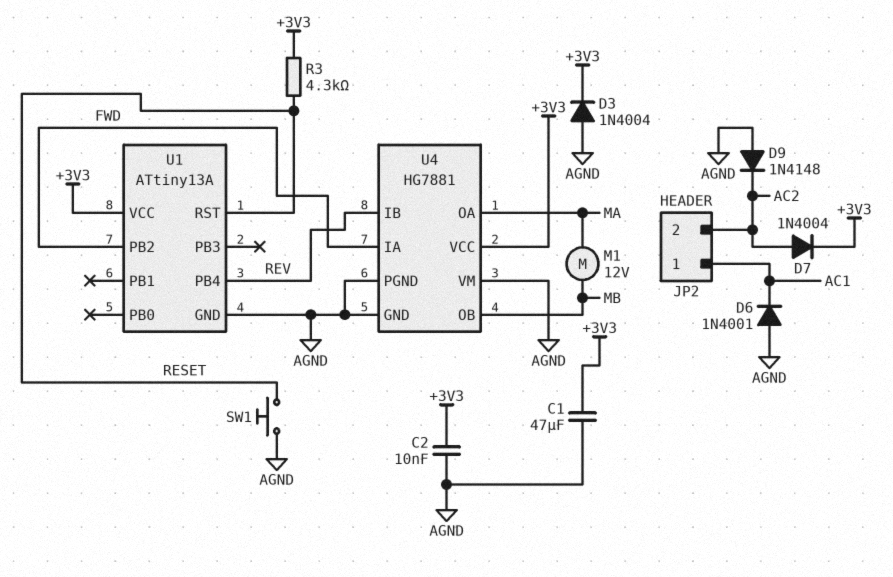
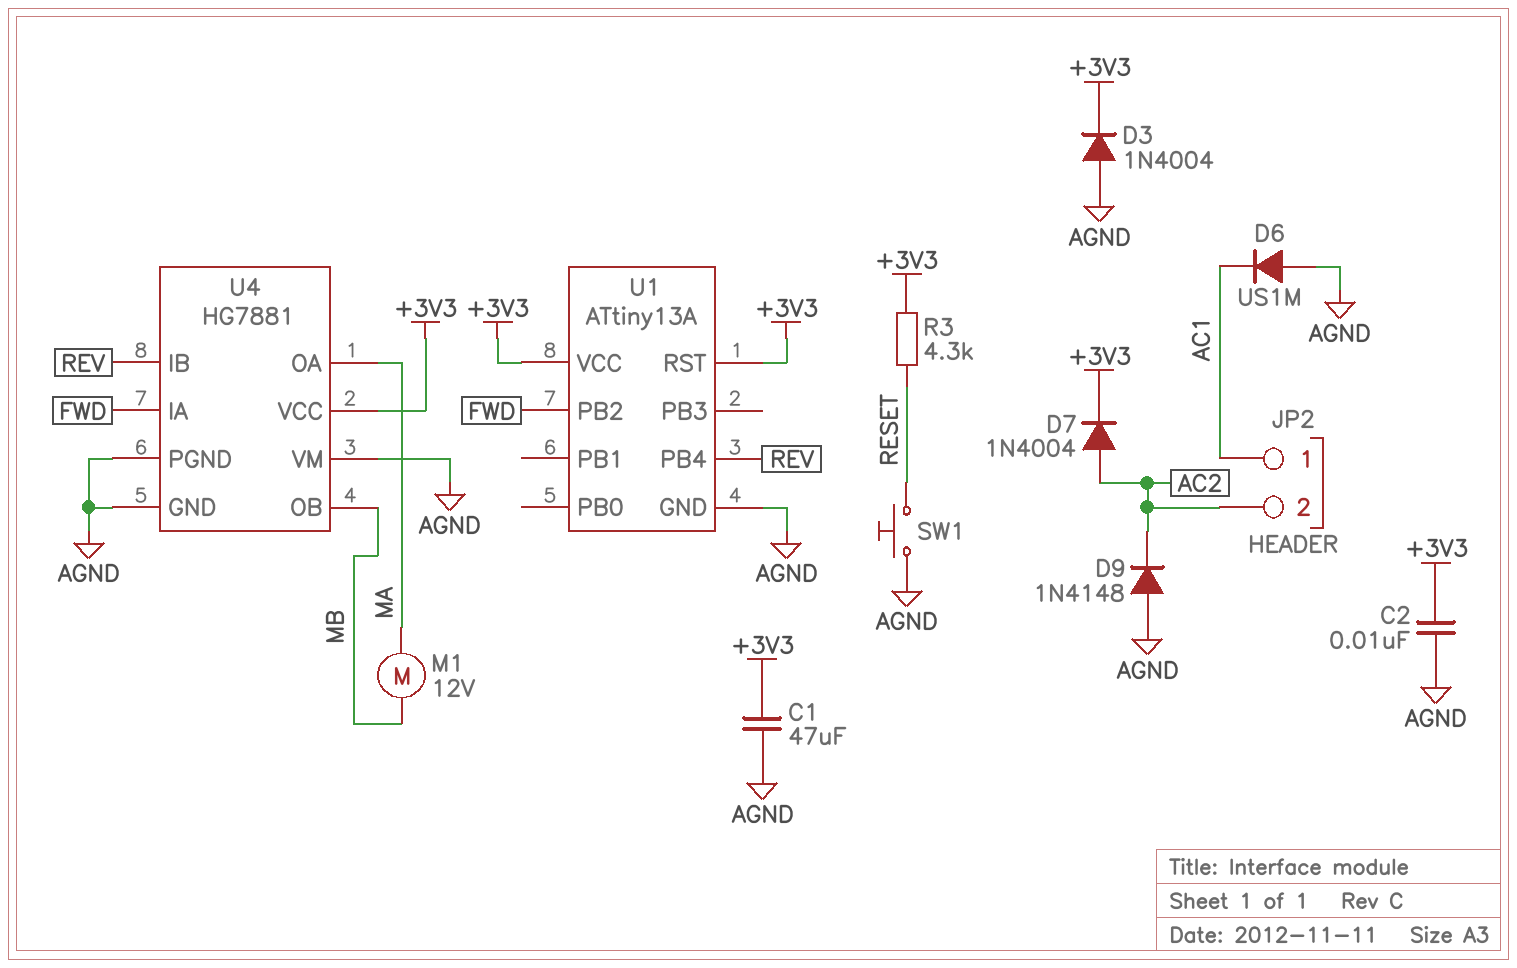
D6: diode 1N4001 (A AGND, K AC1) -> diode US1M (A AGND, K AC1)
U1 pin RST: RESET -> +3V3

